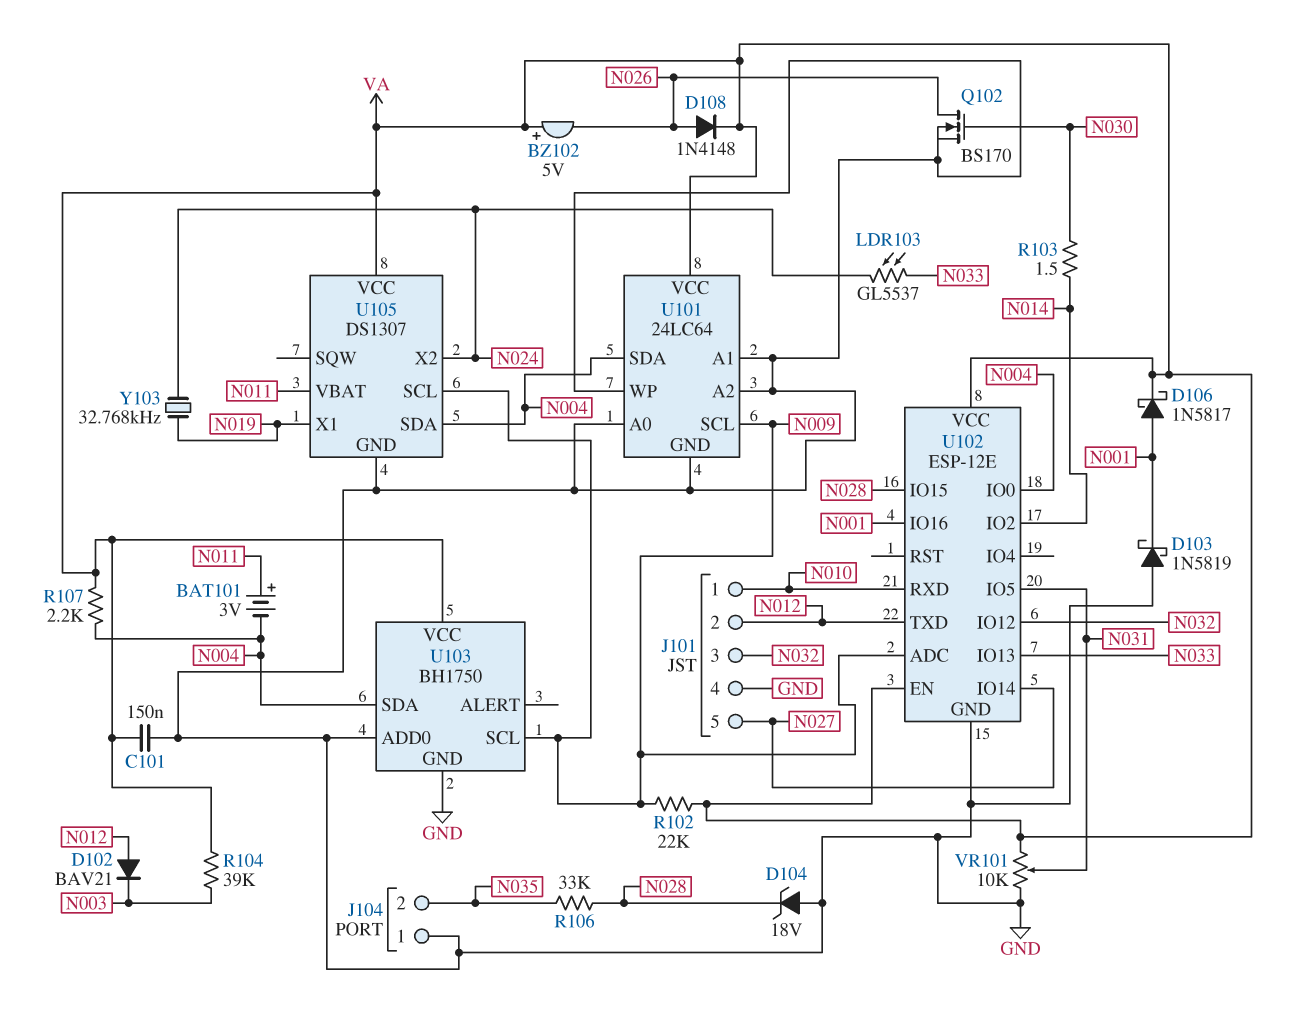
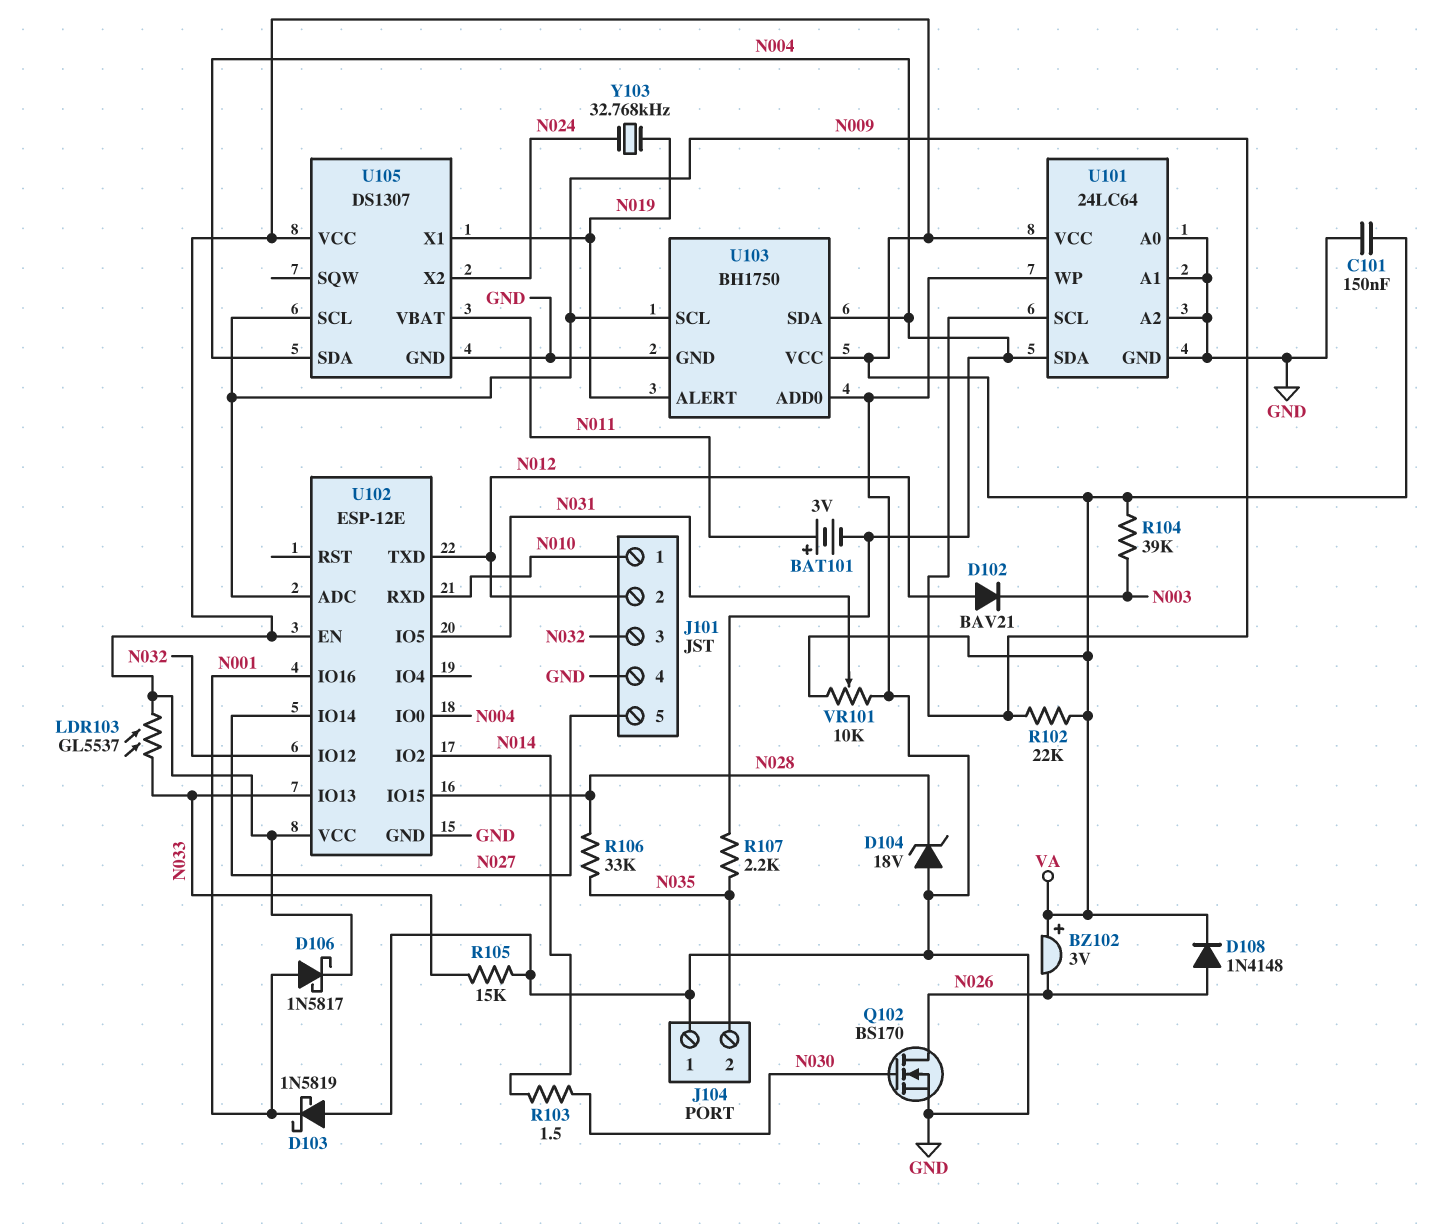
BZ102: buzzer 5V (plus VA, minus N026) -> buzzer 3V (plus VA, minus N026)
LDR103: GL5537 (N024, N033) -> GL5537 (N033, VA)
R105: none -> 15k (GND, N033)
R107: 2.2k (N004, VA) -> 2.2k (N004, N035)
U103 pin ALERT: none -> N019

